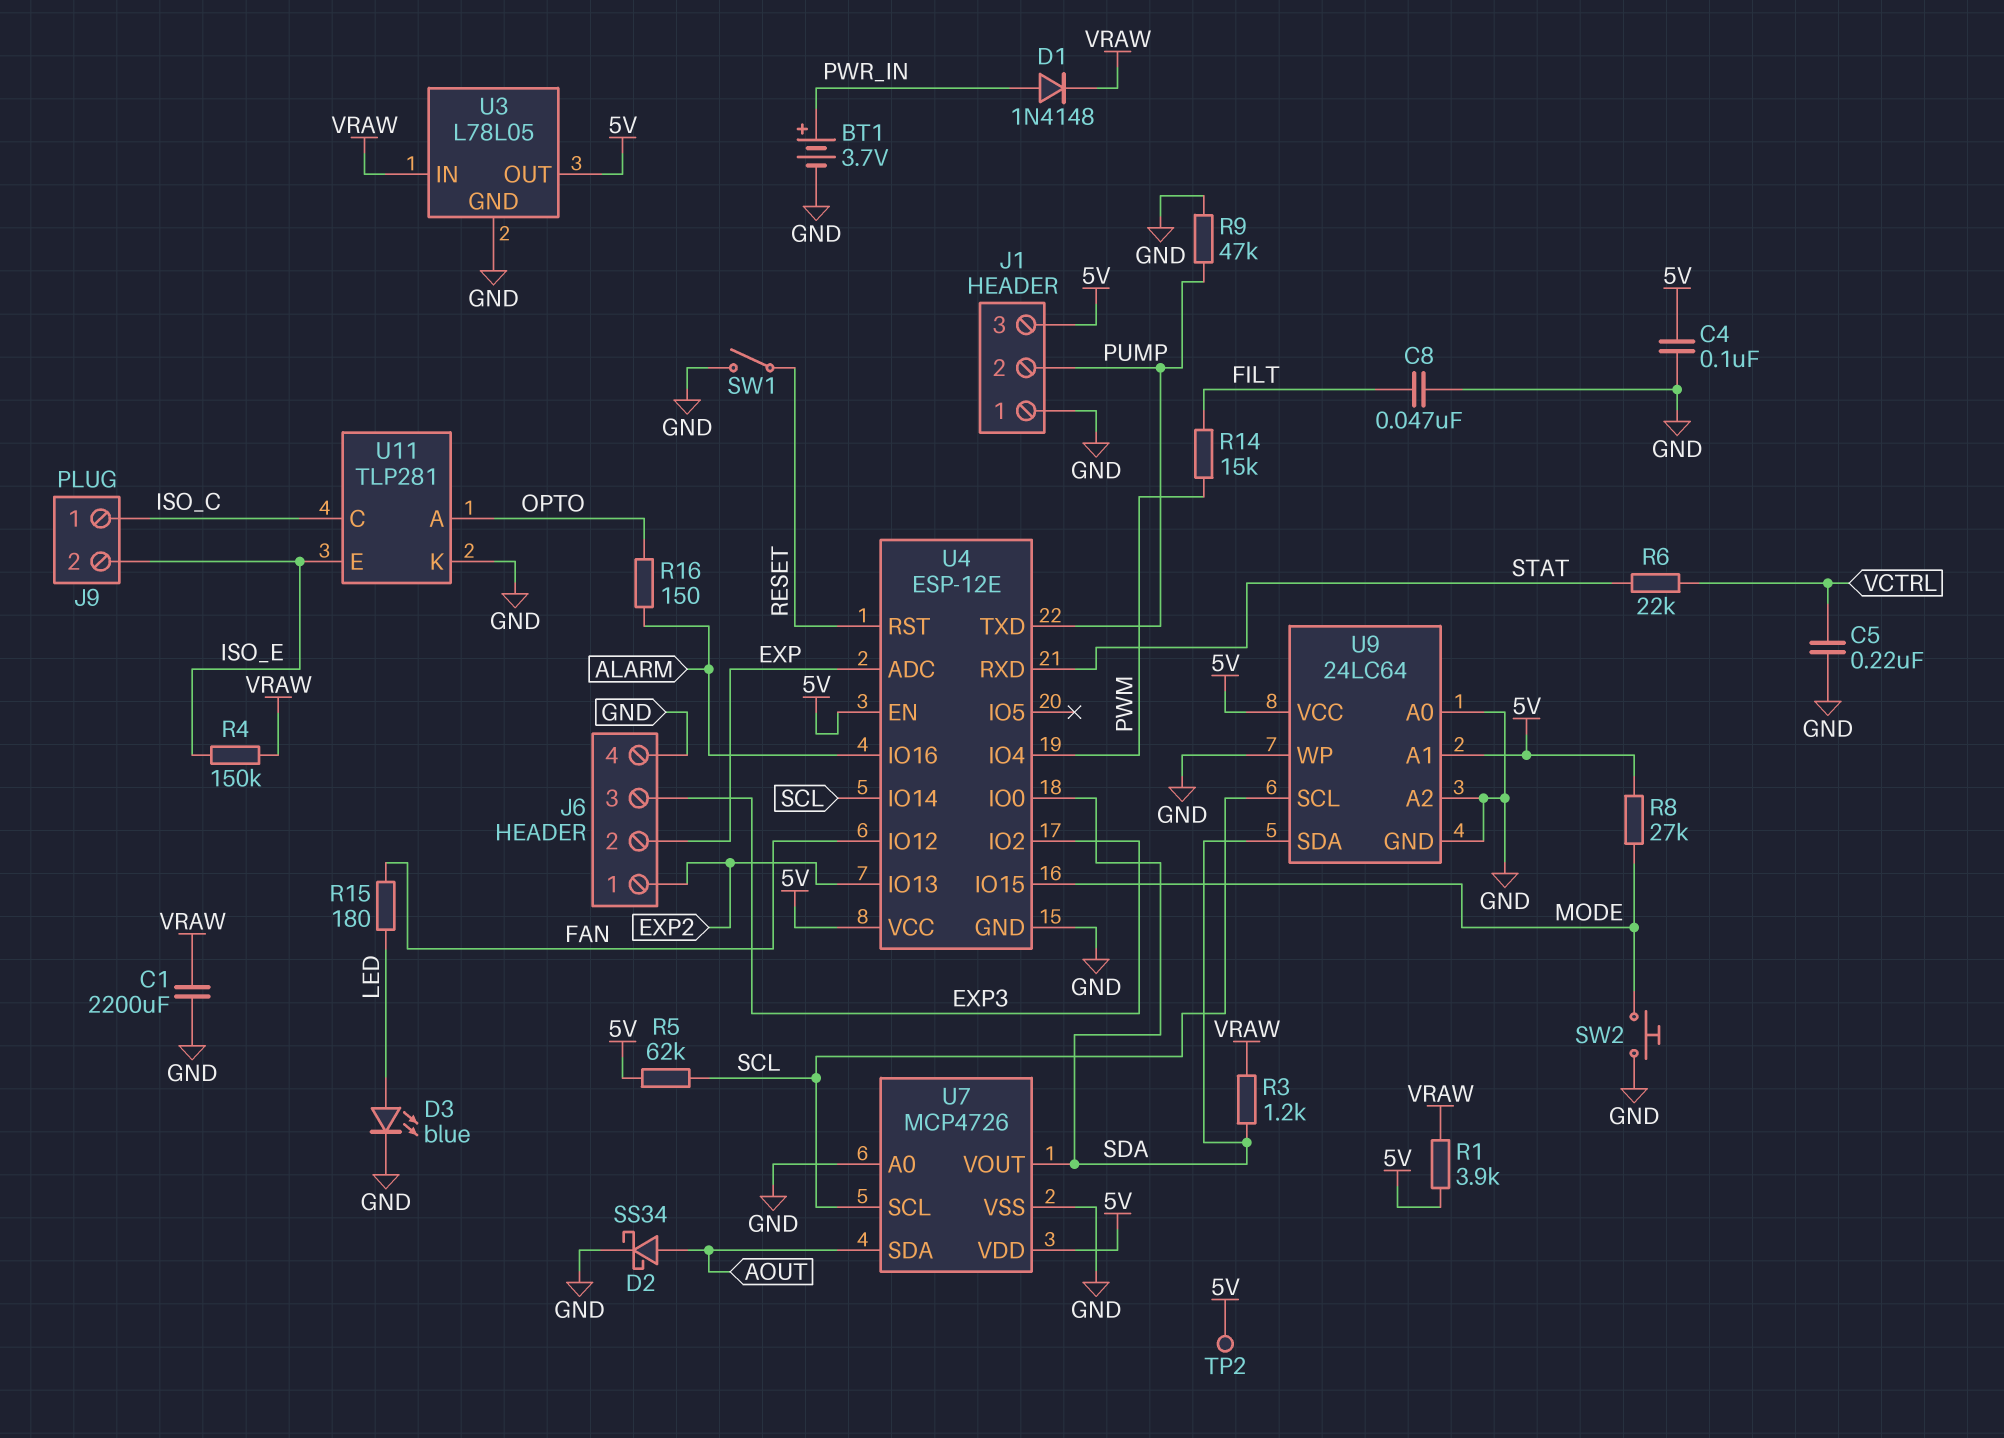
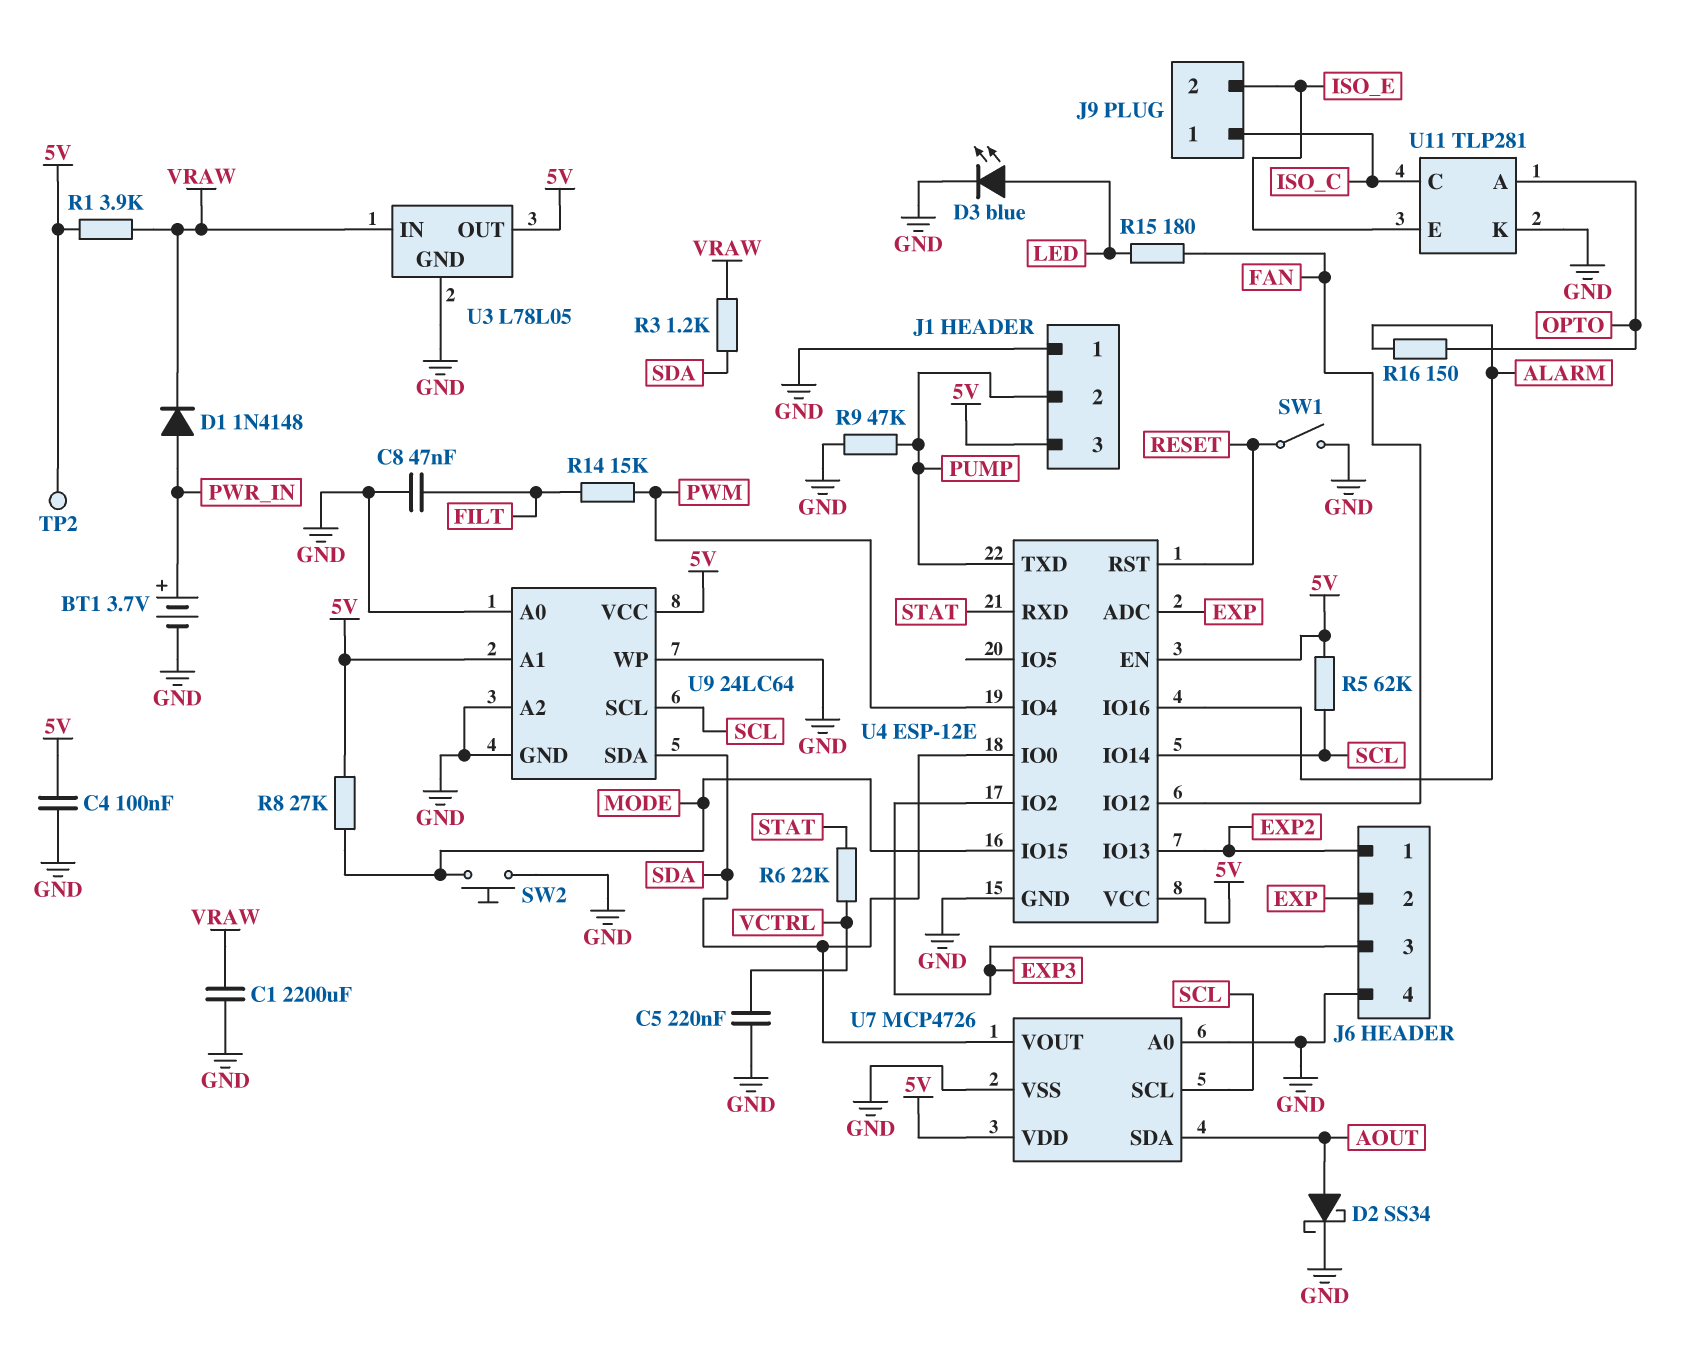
R4: 150k (ISO_E, VRAW) -> none

